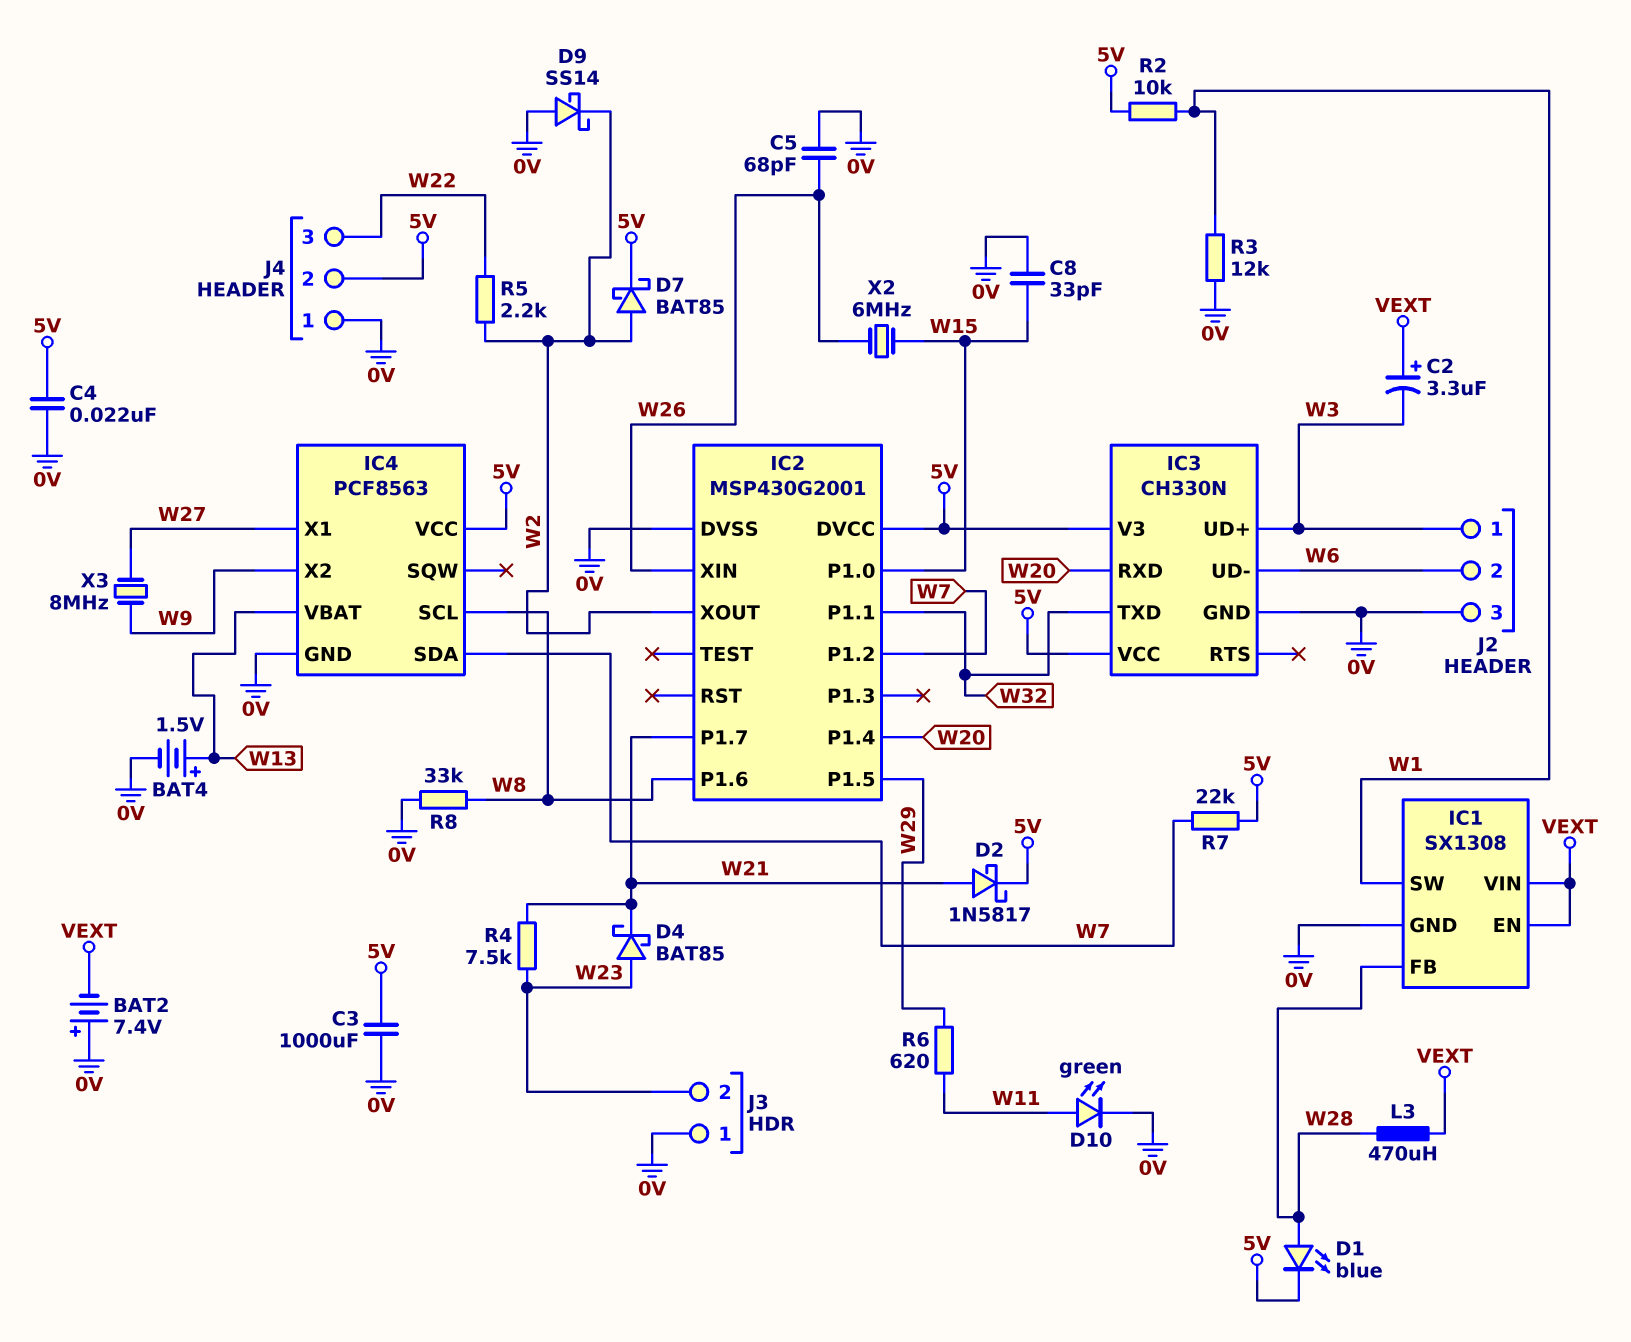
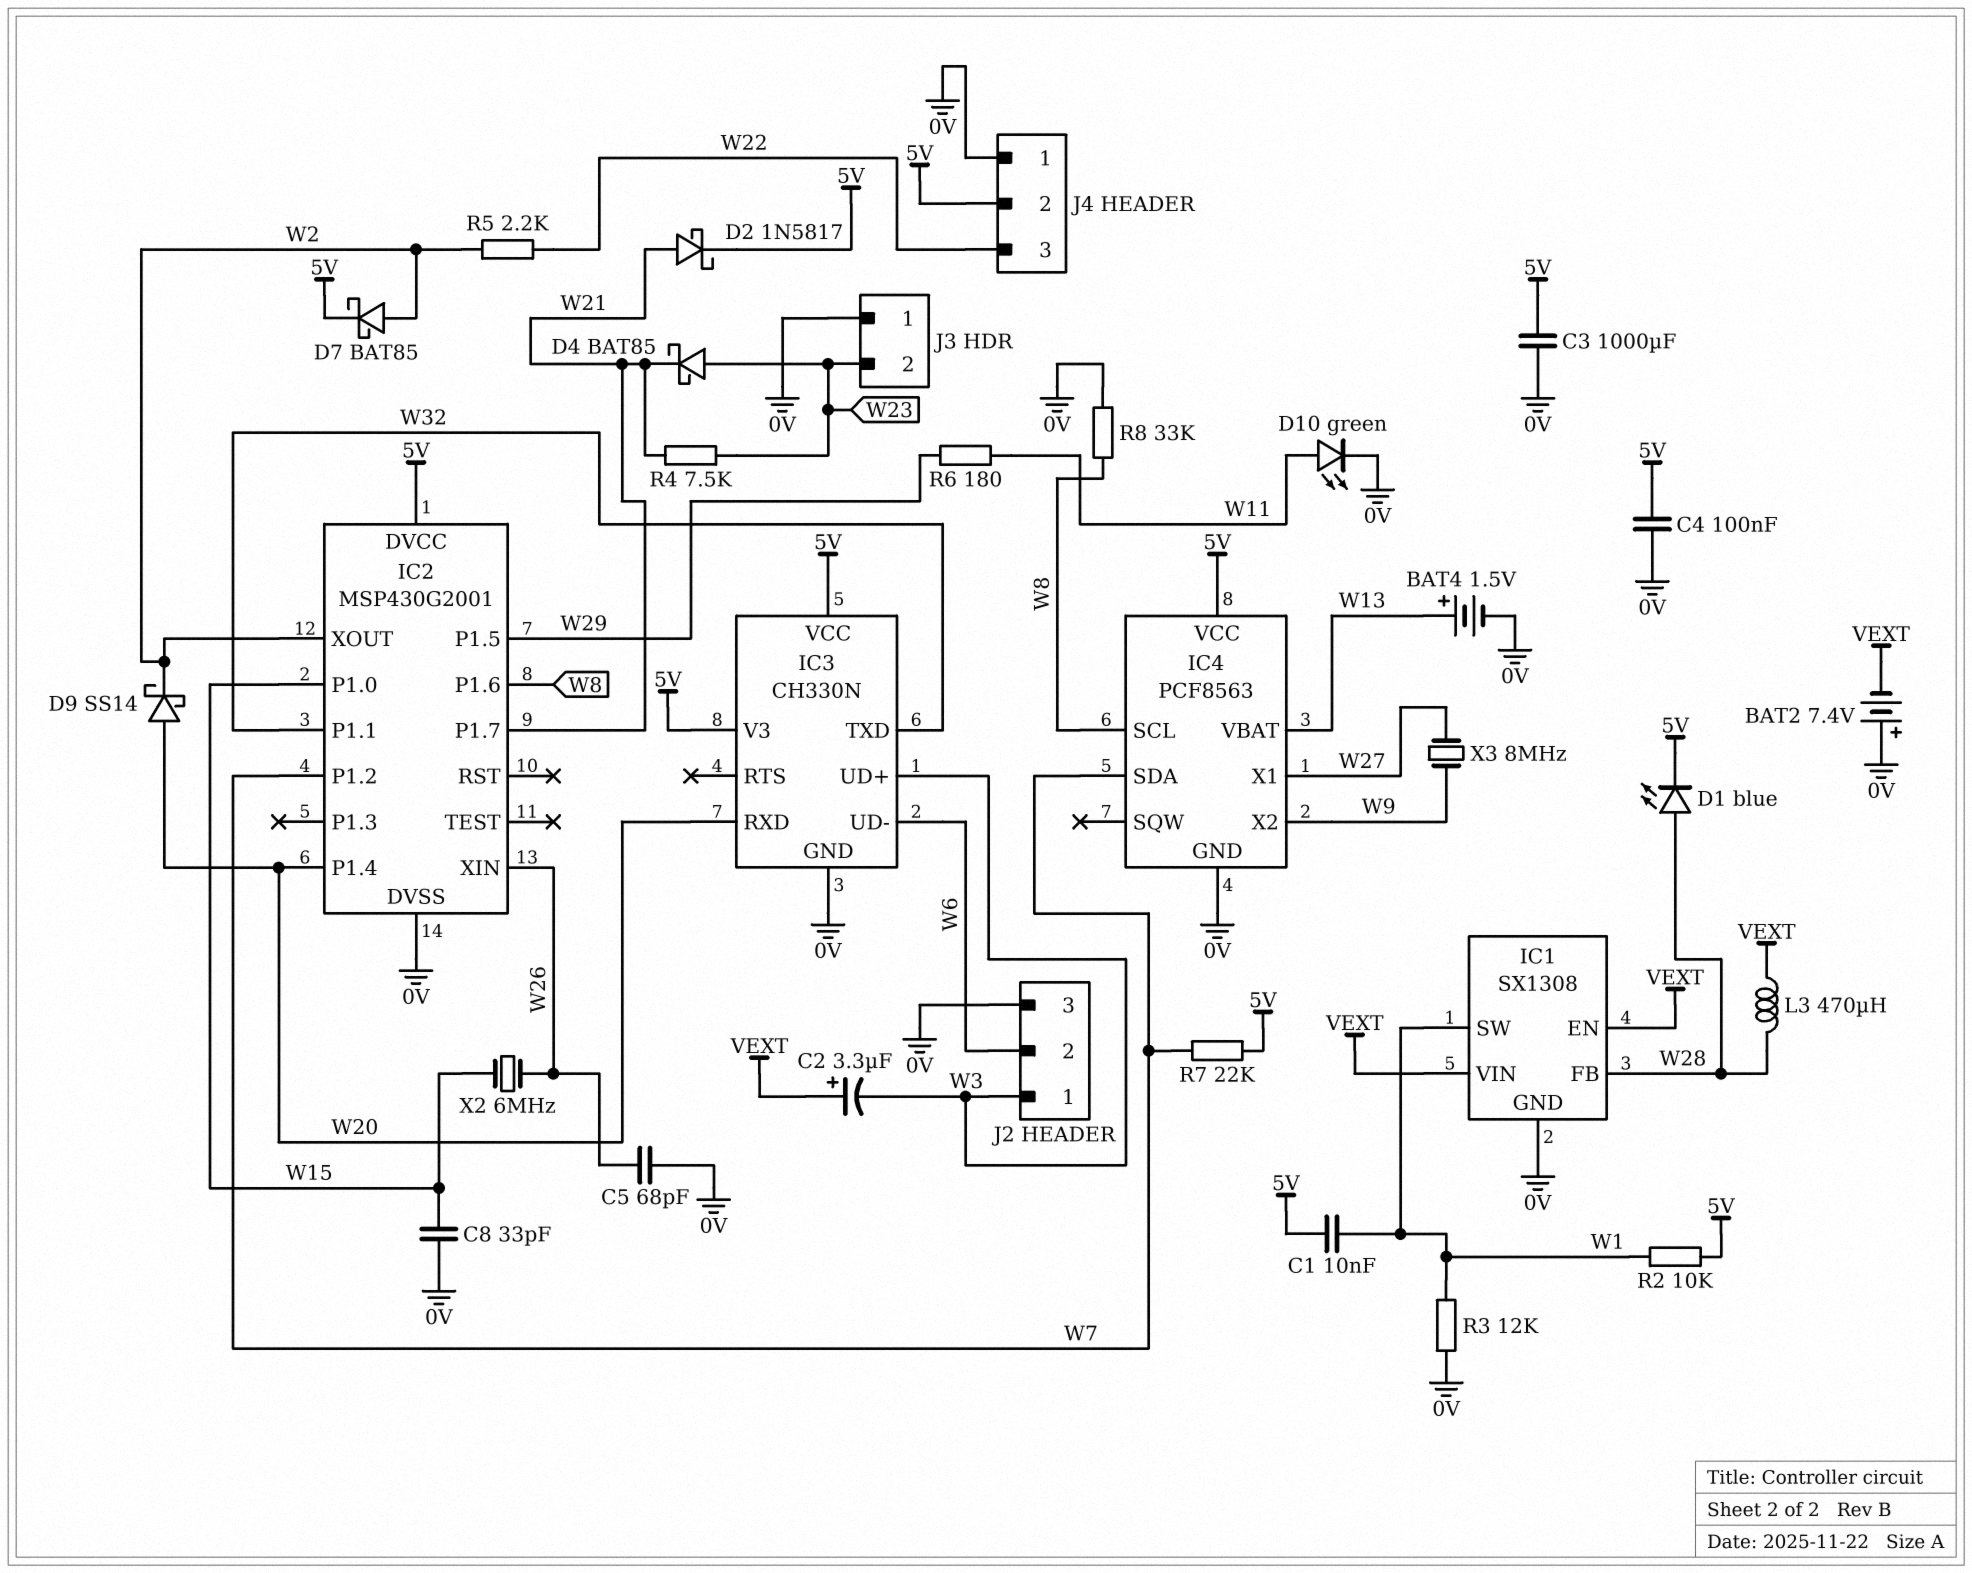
C1: none -> 10nF (5V, W1)
C4: 22nF (0V, 5V) -> 100nF (0V, 5V)
D9: schottky SS14 (A 0V, K W2) -> schottky SS14 (A W20, K W2)
R6: 620 (W11, W29) -> 180 (W11, W29)

